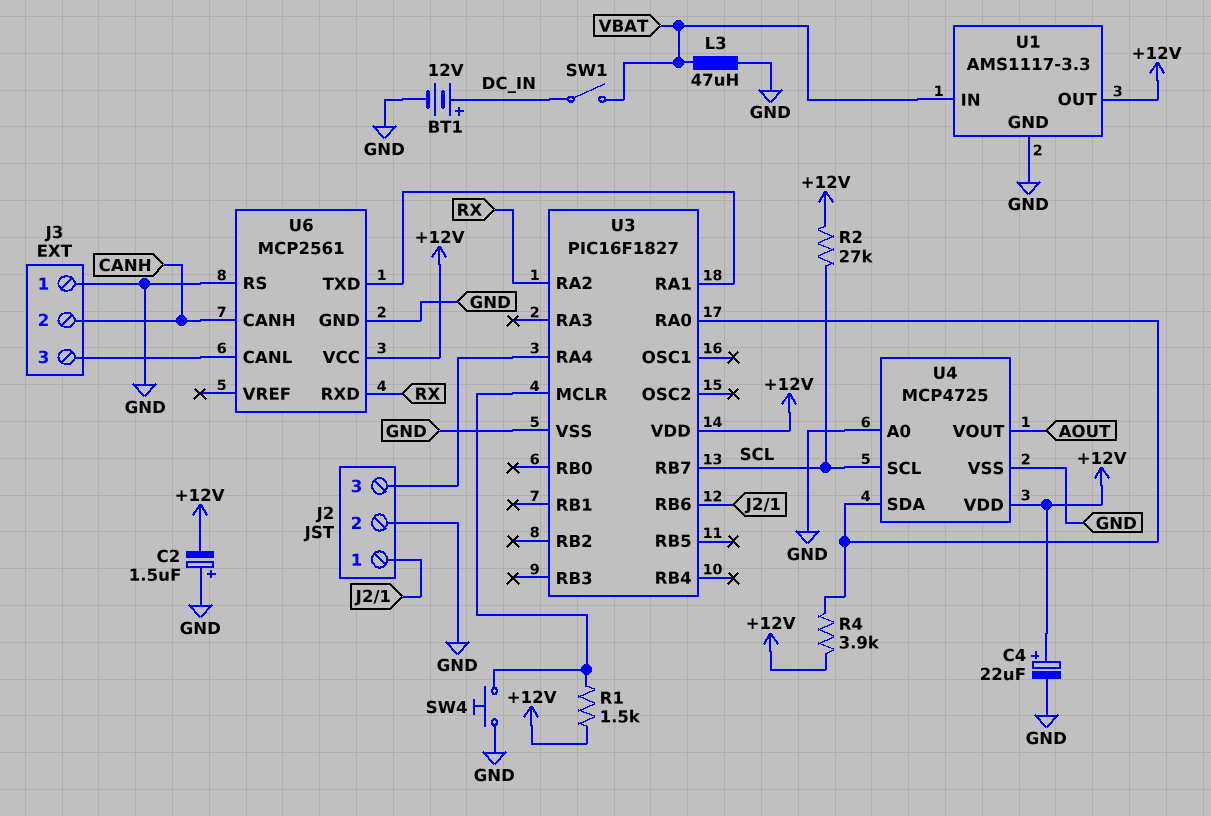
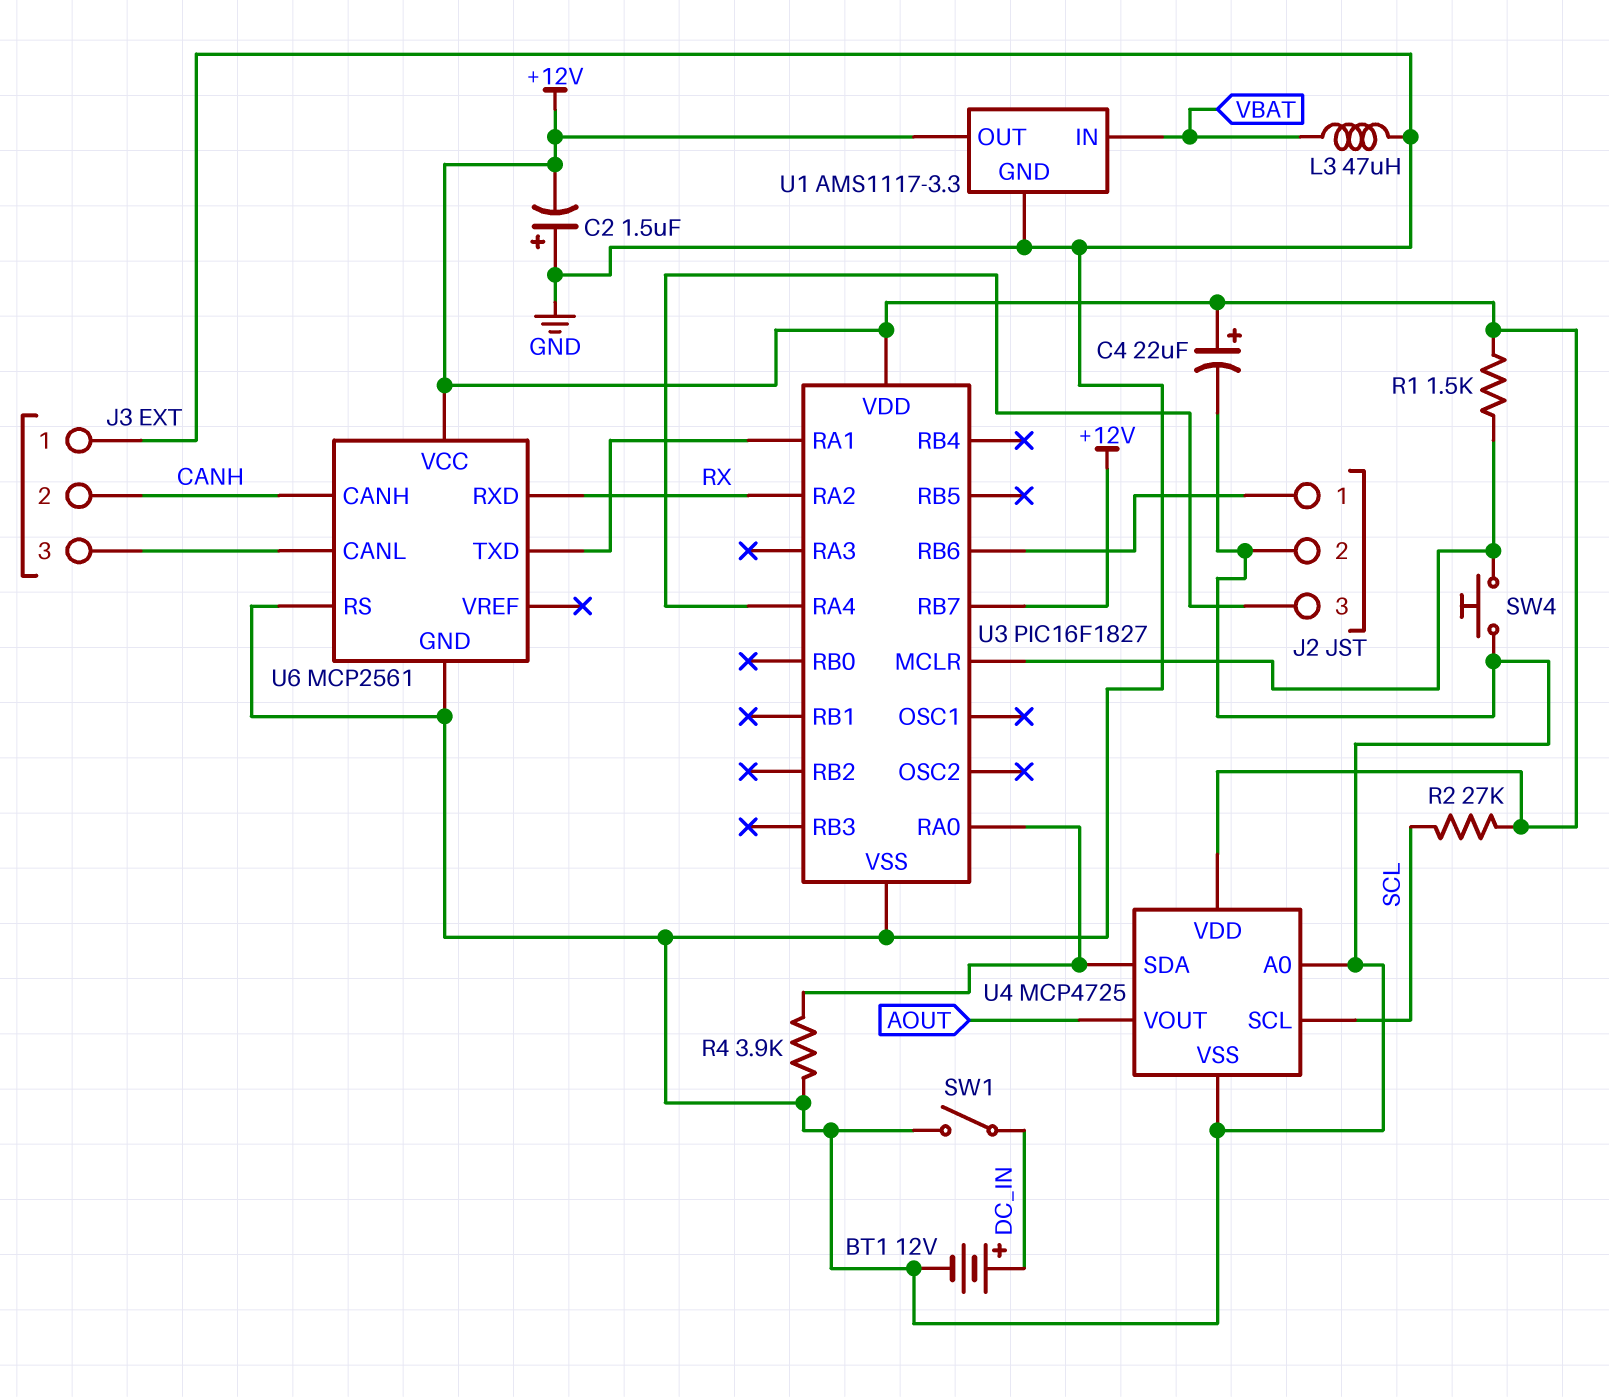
R4: 3.9k (+12V, U3/RA0) -> 3.9k (GND, U3/RA0)
SW1: switch (DC_IN, VBAT) -> switch (DC_IN, GND)
U3 pin RB7: SCL -> +12V

